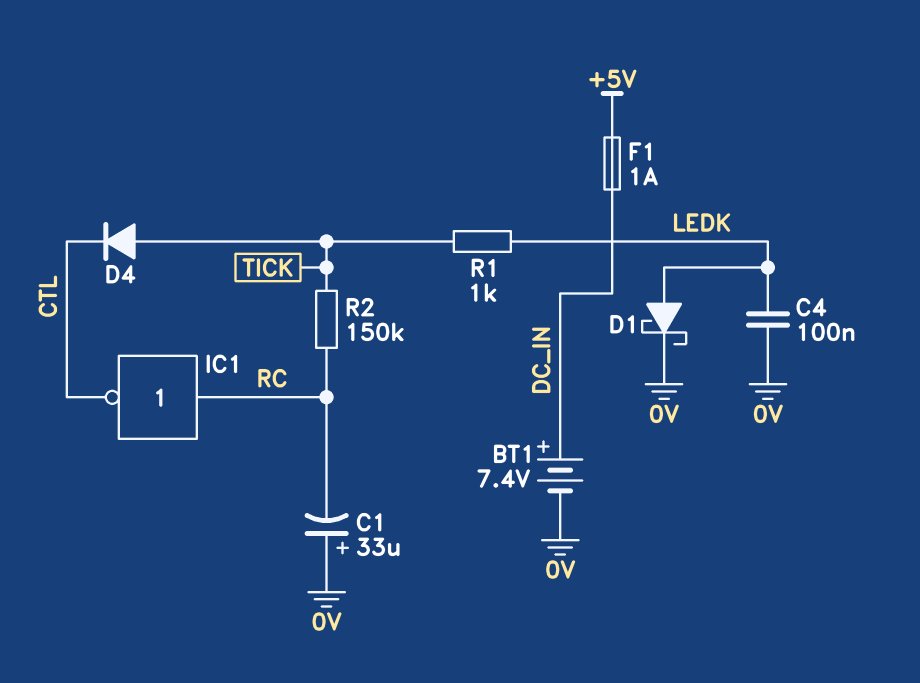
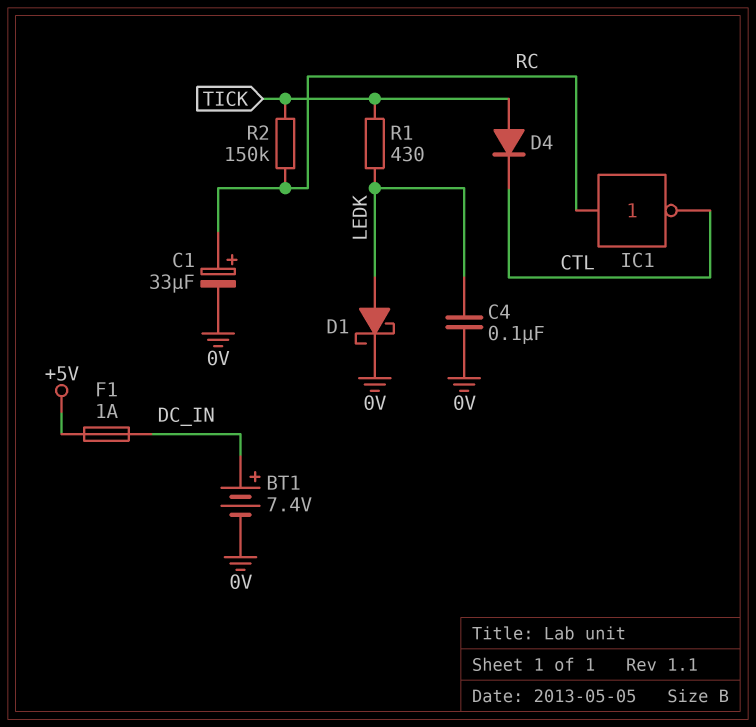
C1: 33uF (plus 0V, minus RC) -> 33uF (plus RC, minus 0V)
R1: 1k (LEDK, TICK) -> 430 (LEDK, TICK)

